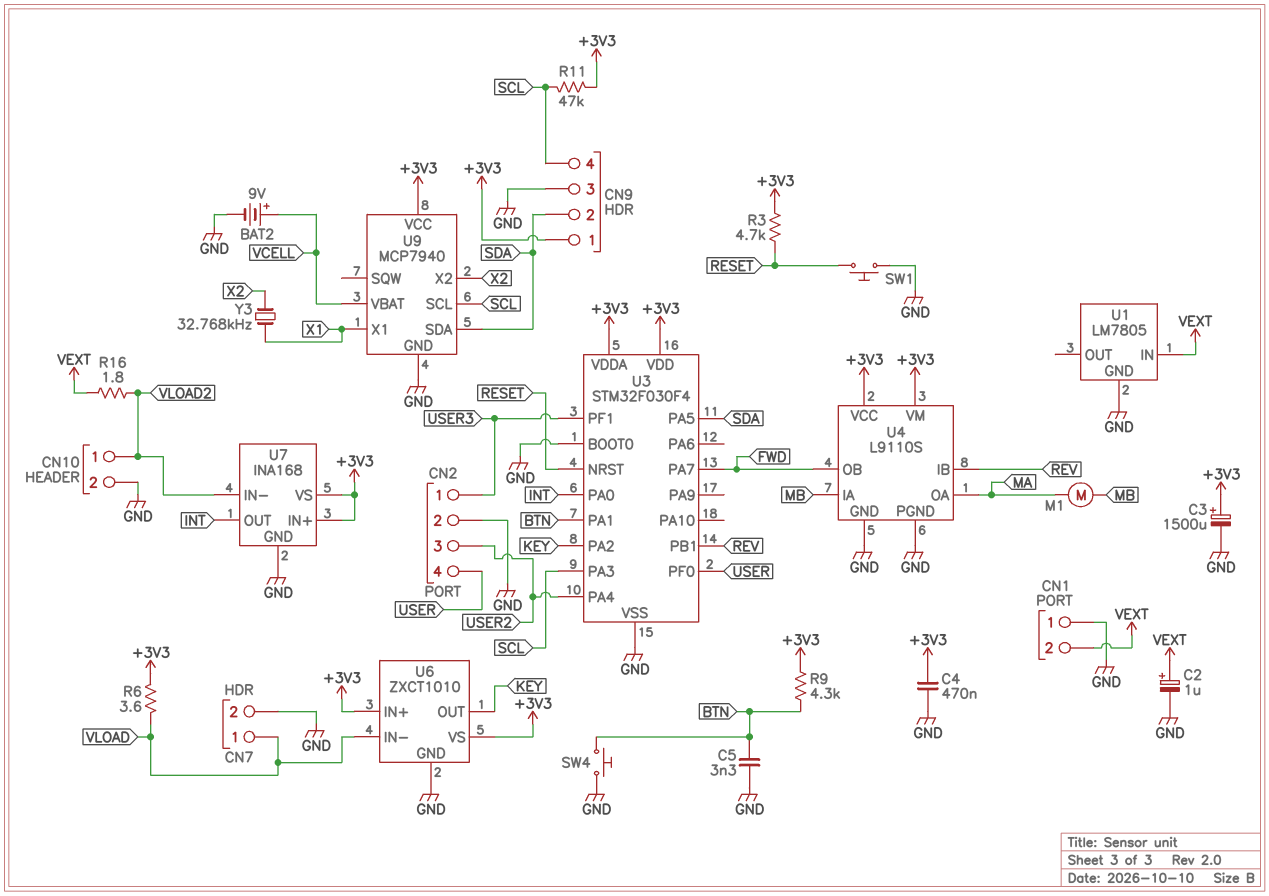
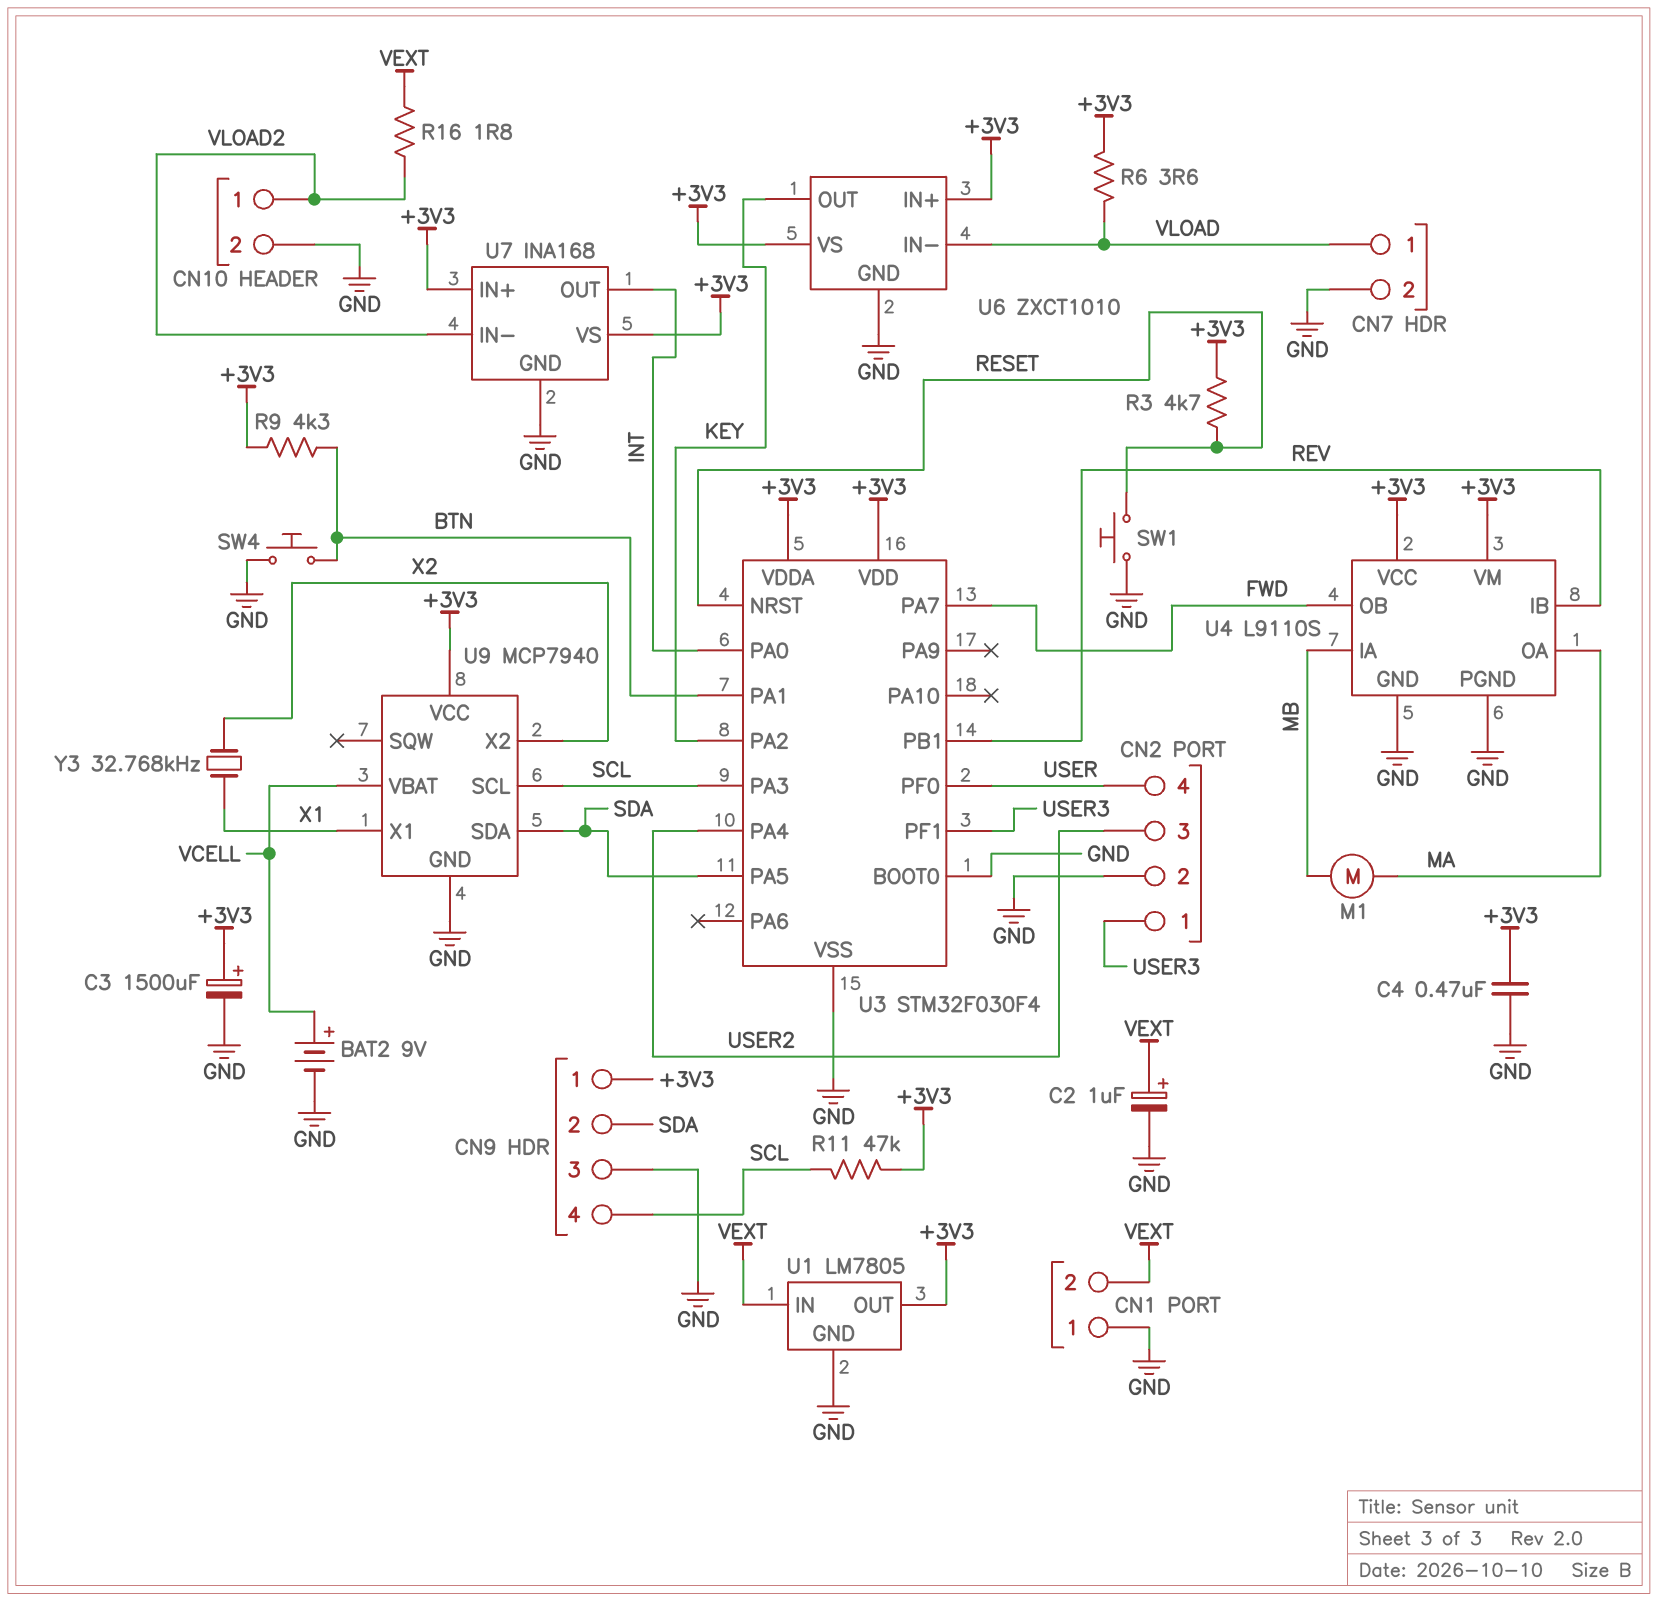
C5: 3.3nF (BTN, GND) -> none
U1 pin OUT: none -> +3V3

